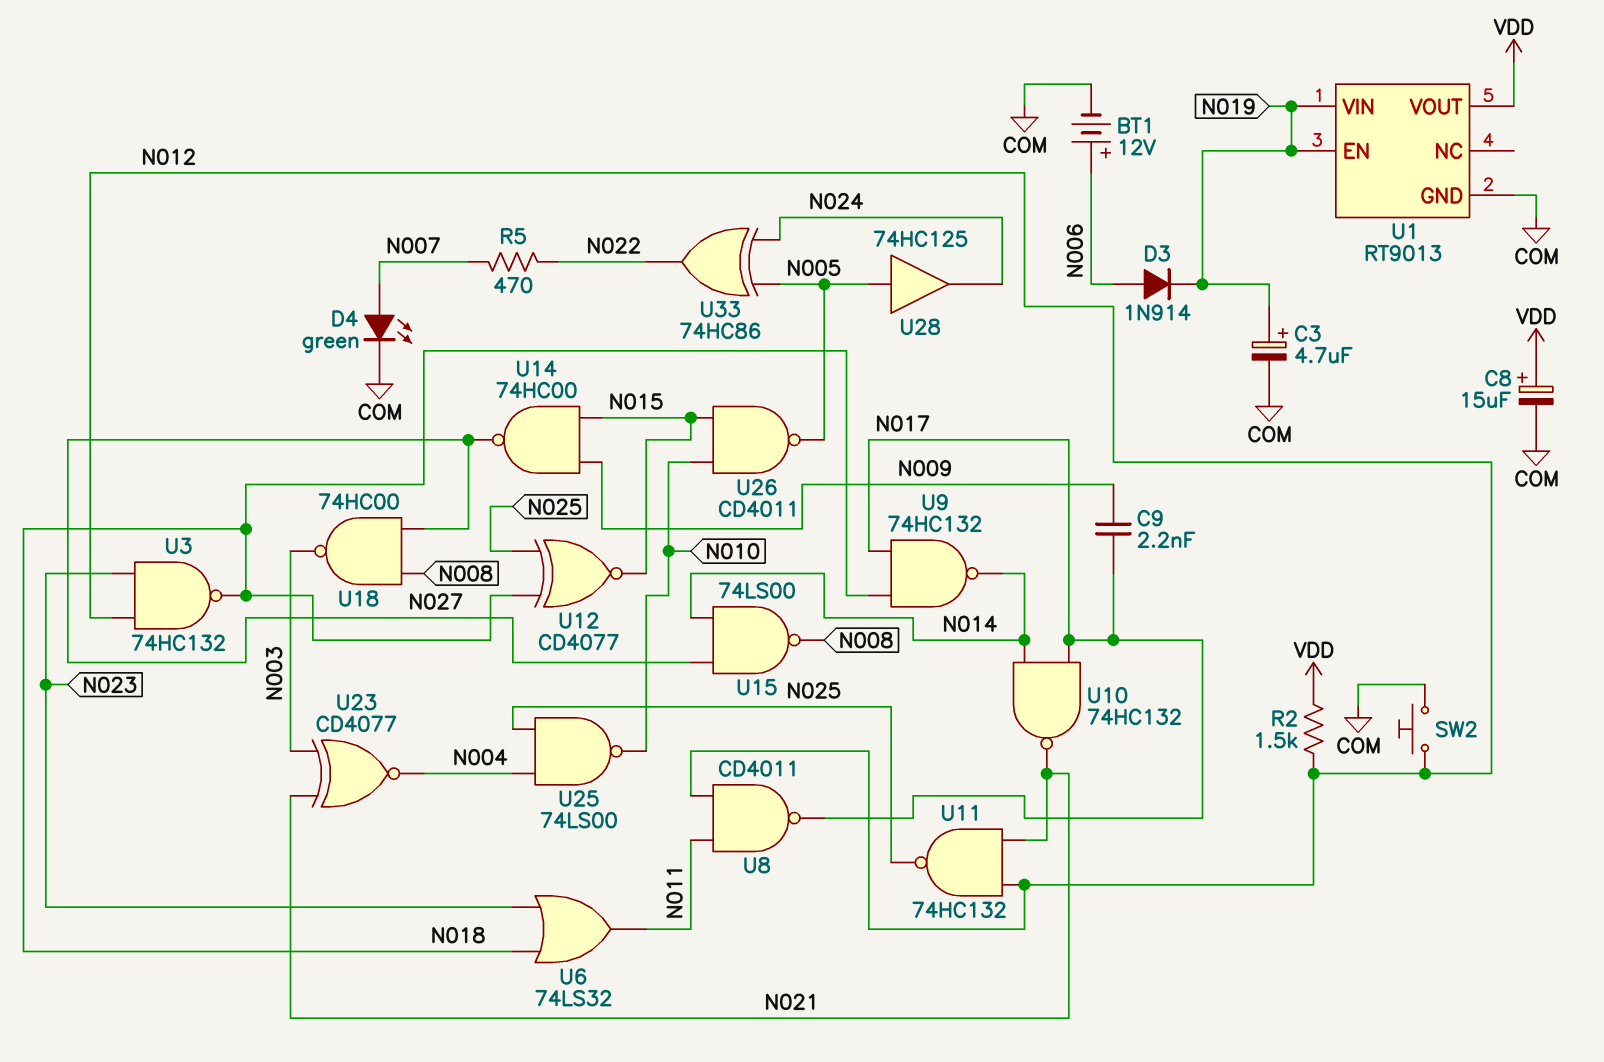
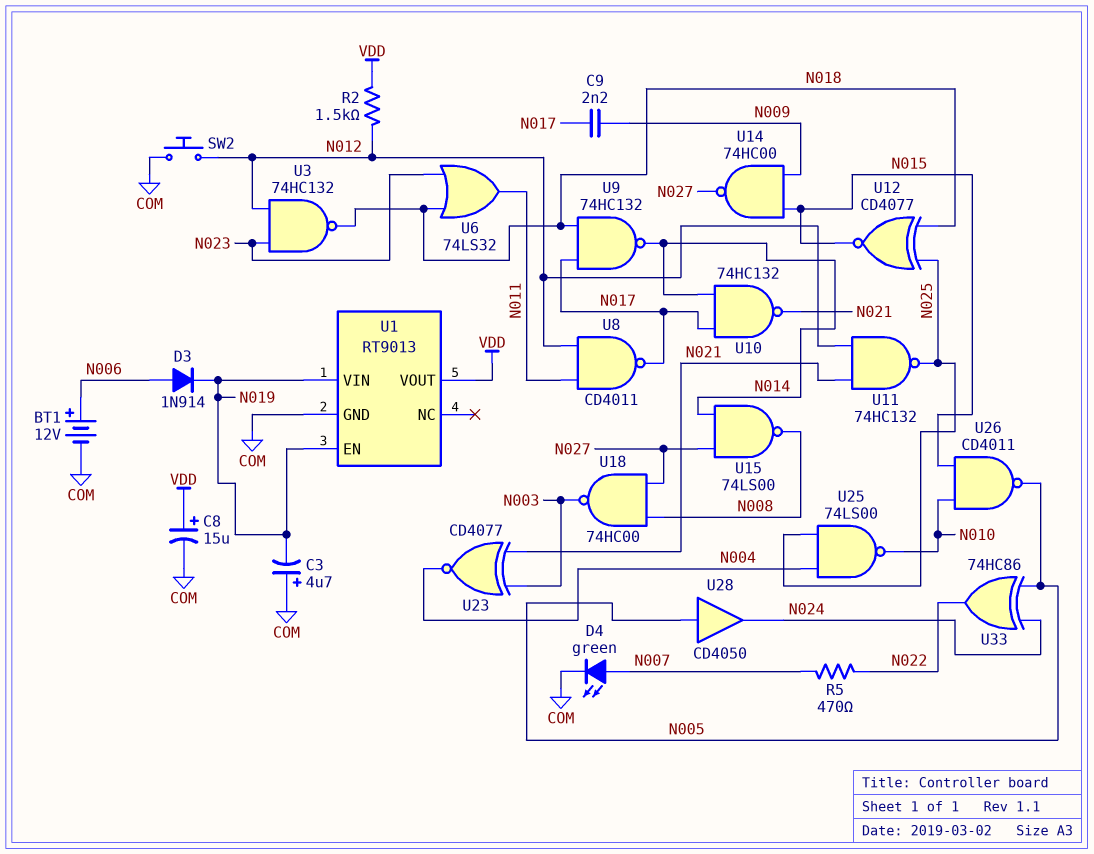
C3: 4.7uF (plus N019, minus COM) -> 4.7uF (plus COM, minus N019)
U28: buffer 74HC125 (in N005, out N024) -> buffer CD4050 (in N005, out N024)

